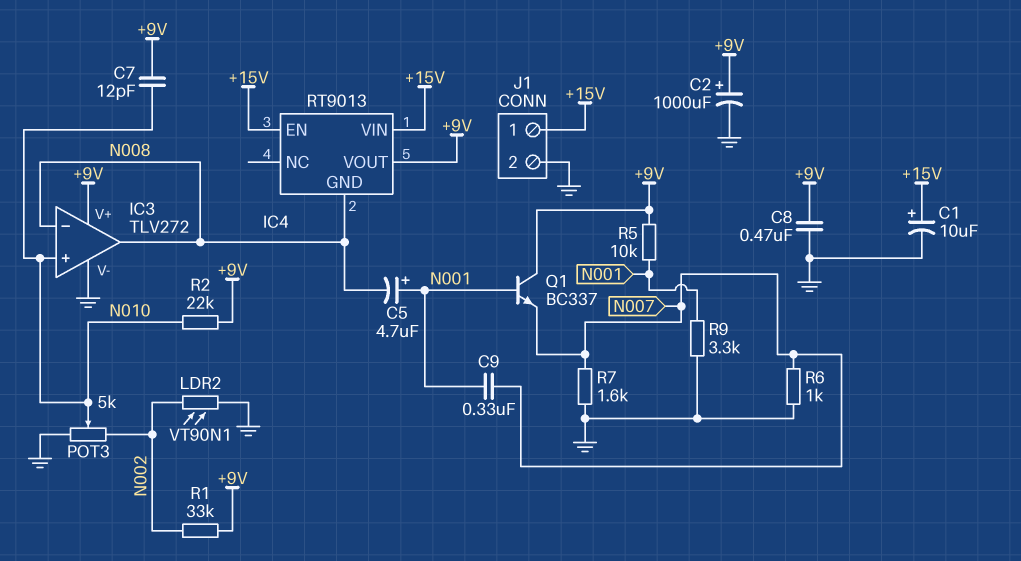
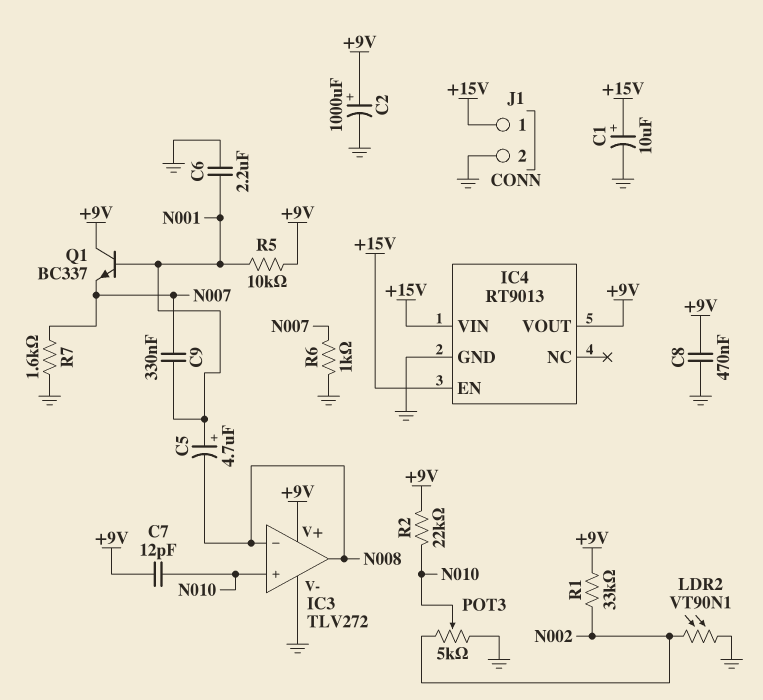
C6: none -> 2.2uF (GND, N001)
IC4 pin GND: N008 -> GND
R9: 3.3k (GND, N001) -> none

